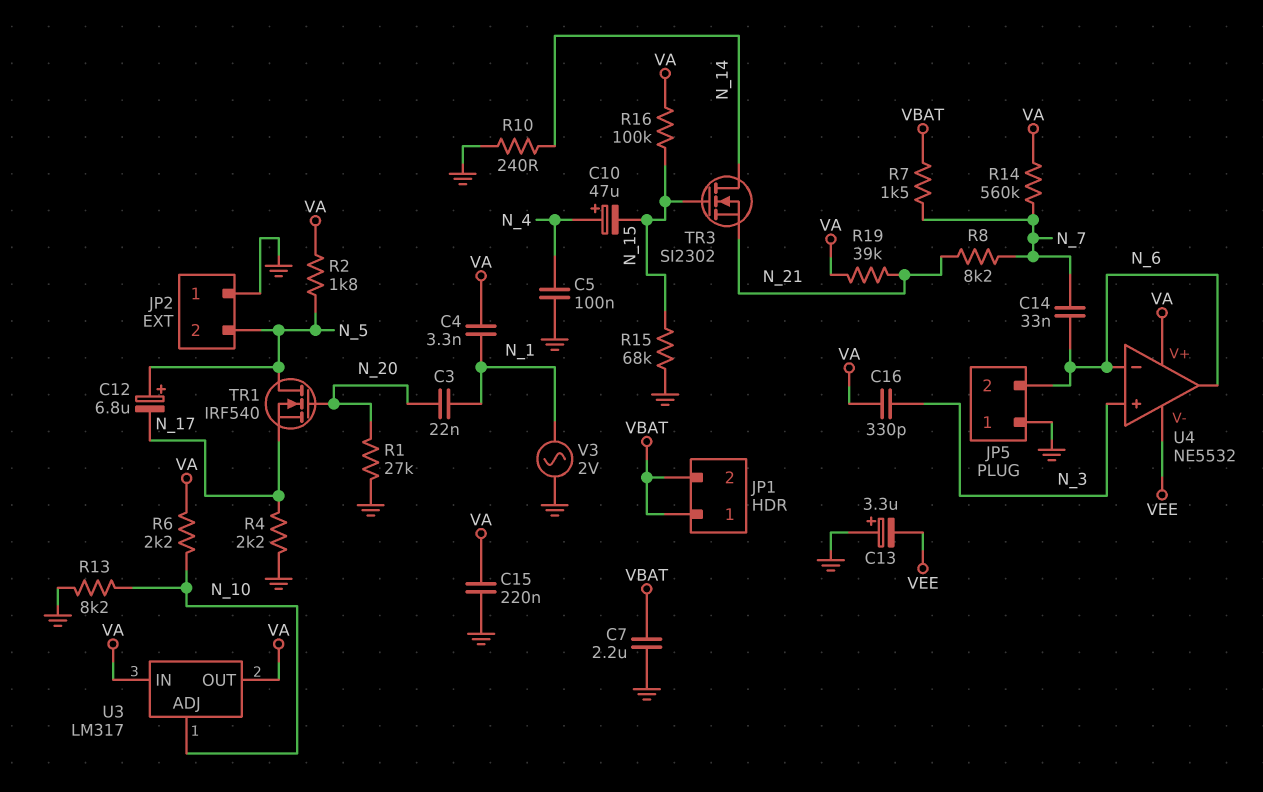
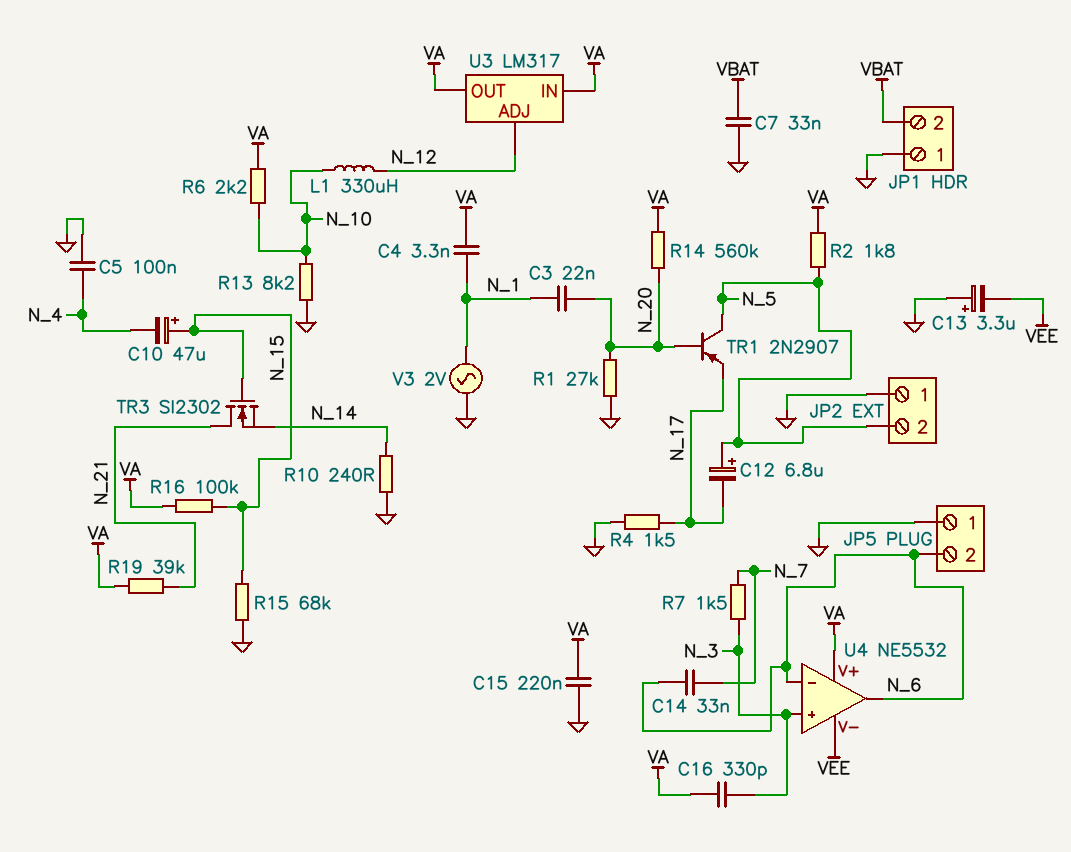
C7: 2.2uF (GND, VBAT) -> 33nF (GND, VBAT)
C10: 47uF (plus N_4, minus N_15) -> 47uF (plus N_15, minus N_4)
JP1 pin 1: VBAT -> GND
L1: none -> 330uH (N_10, N_12)
R4: 2.2k (GND, N_17) -> 1.5k (GND, N_17)
R7: 1.5k (N_7, VBAT) -> 1.5k (N_3, N_7)
R8: 8.2k (N_7, N_21) -> none
R14: 560k (N_7, VA) -> 560k (N_20, VA)
TR1: NMOS IRF540 (G N_20, D N_5, S N_17) -> PNP 2N2907 (B N_20, C N_5, E N_17)
TR3: NMOS SI2302 (G N_15, D N_14, S N_21) -> NMOS SI2302 (G N_15, D N_21, S N_14)
U3 pin ADJ: N_10 -> N_12

